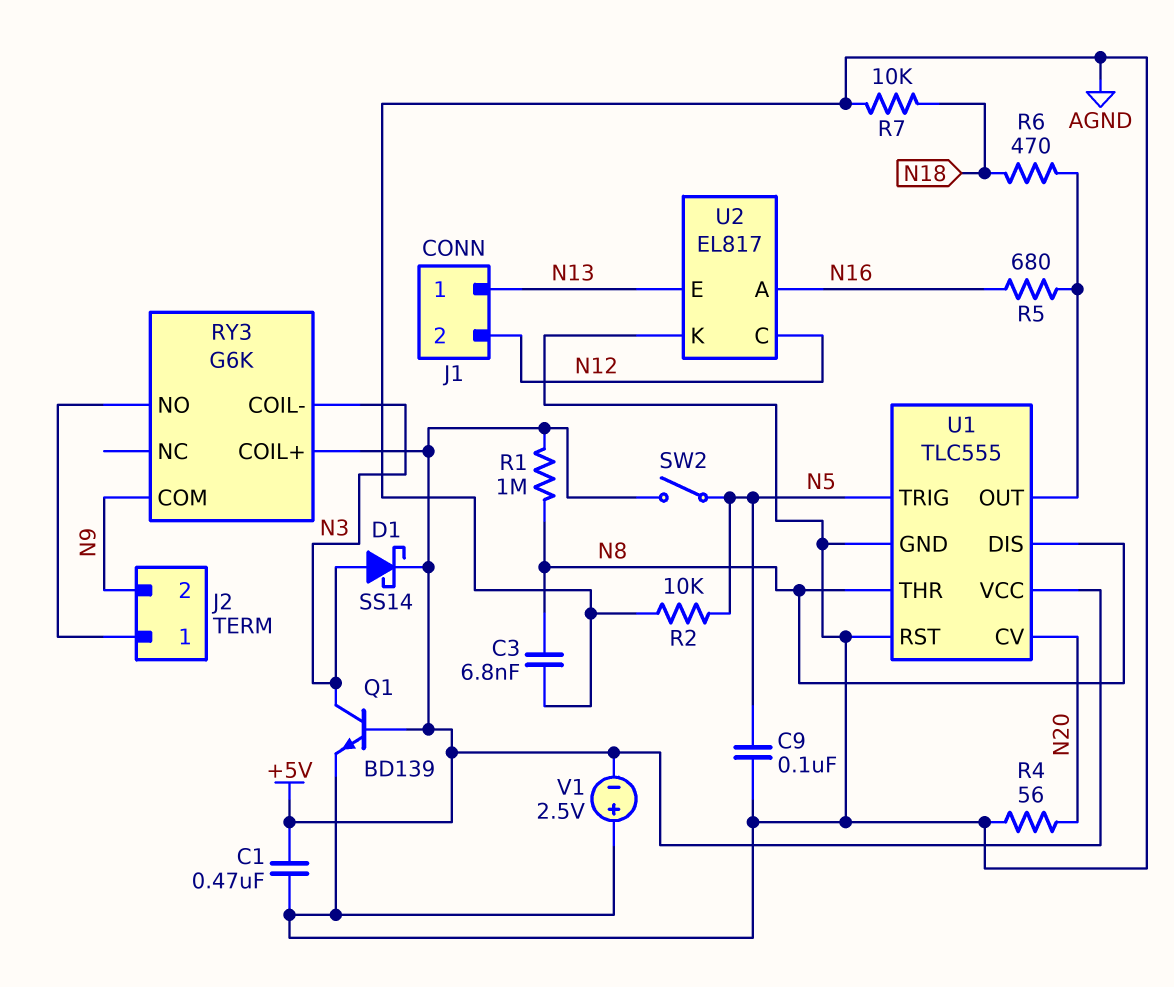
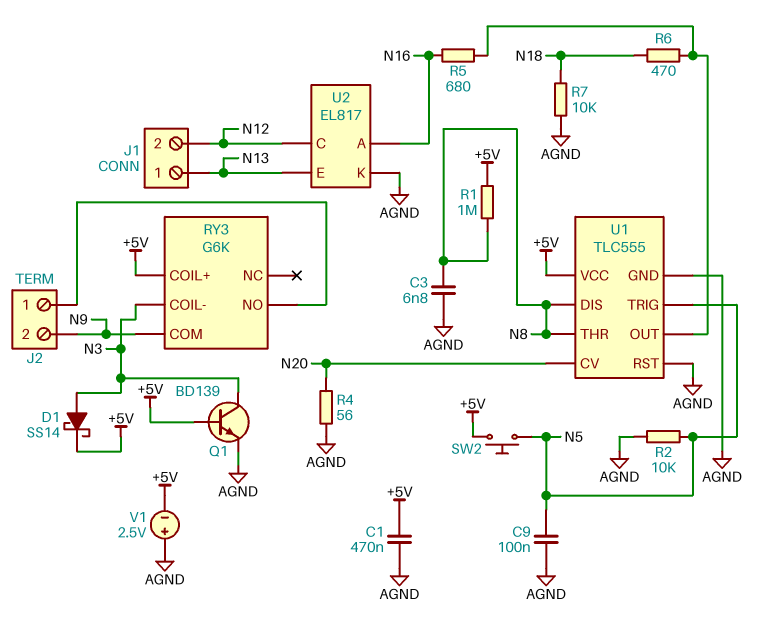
SW2: switch (+5V, N5) -> button (+5V, N5)

